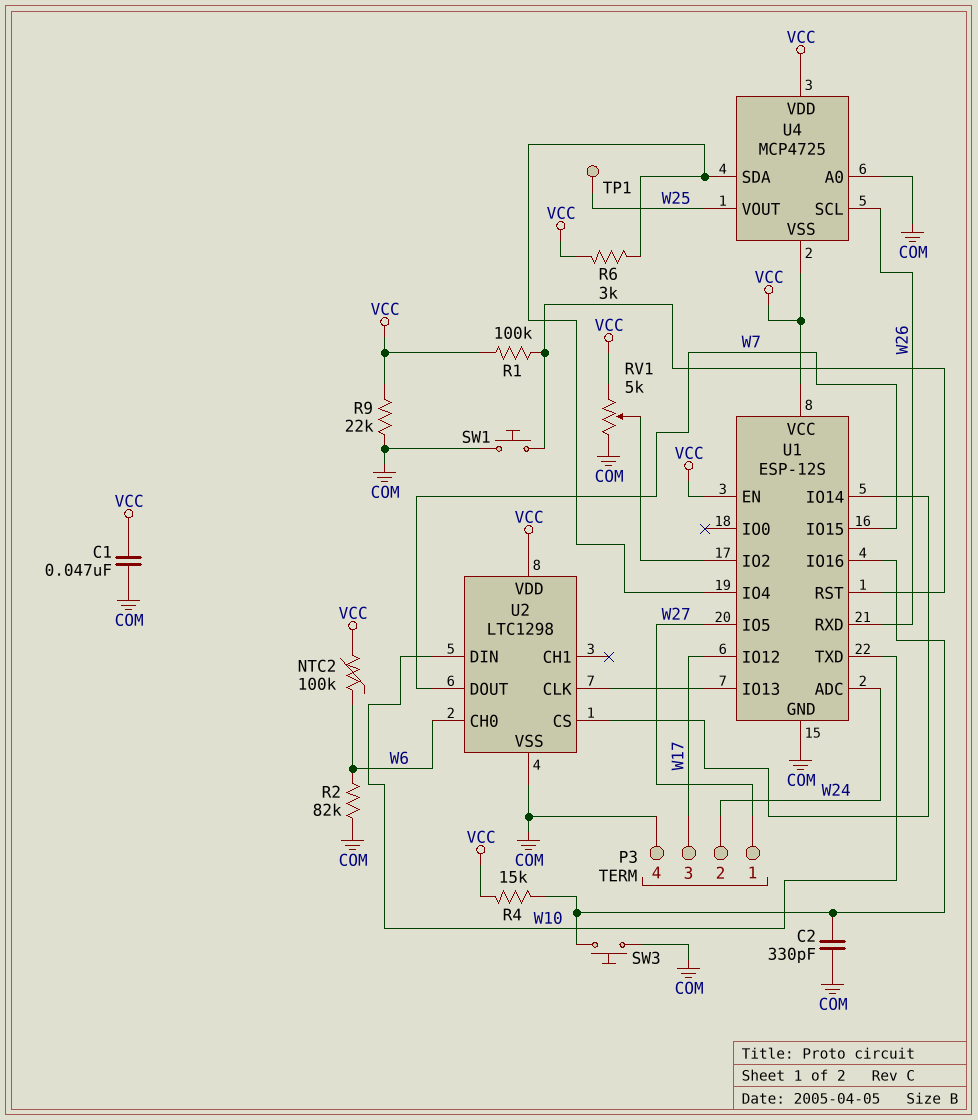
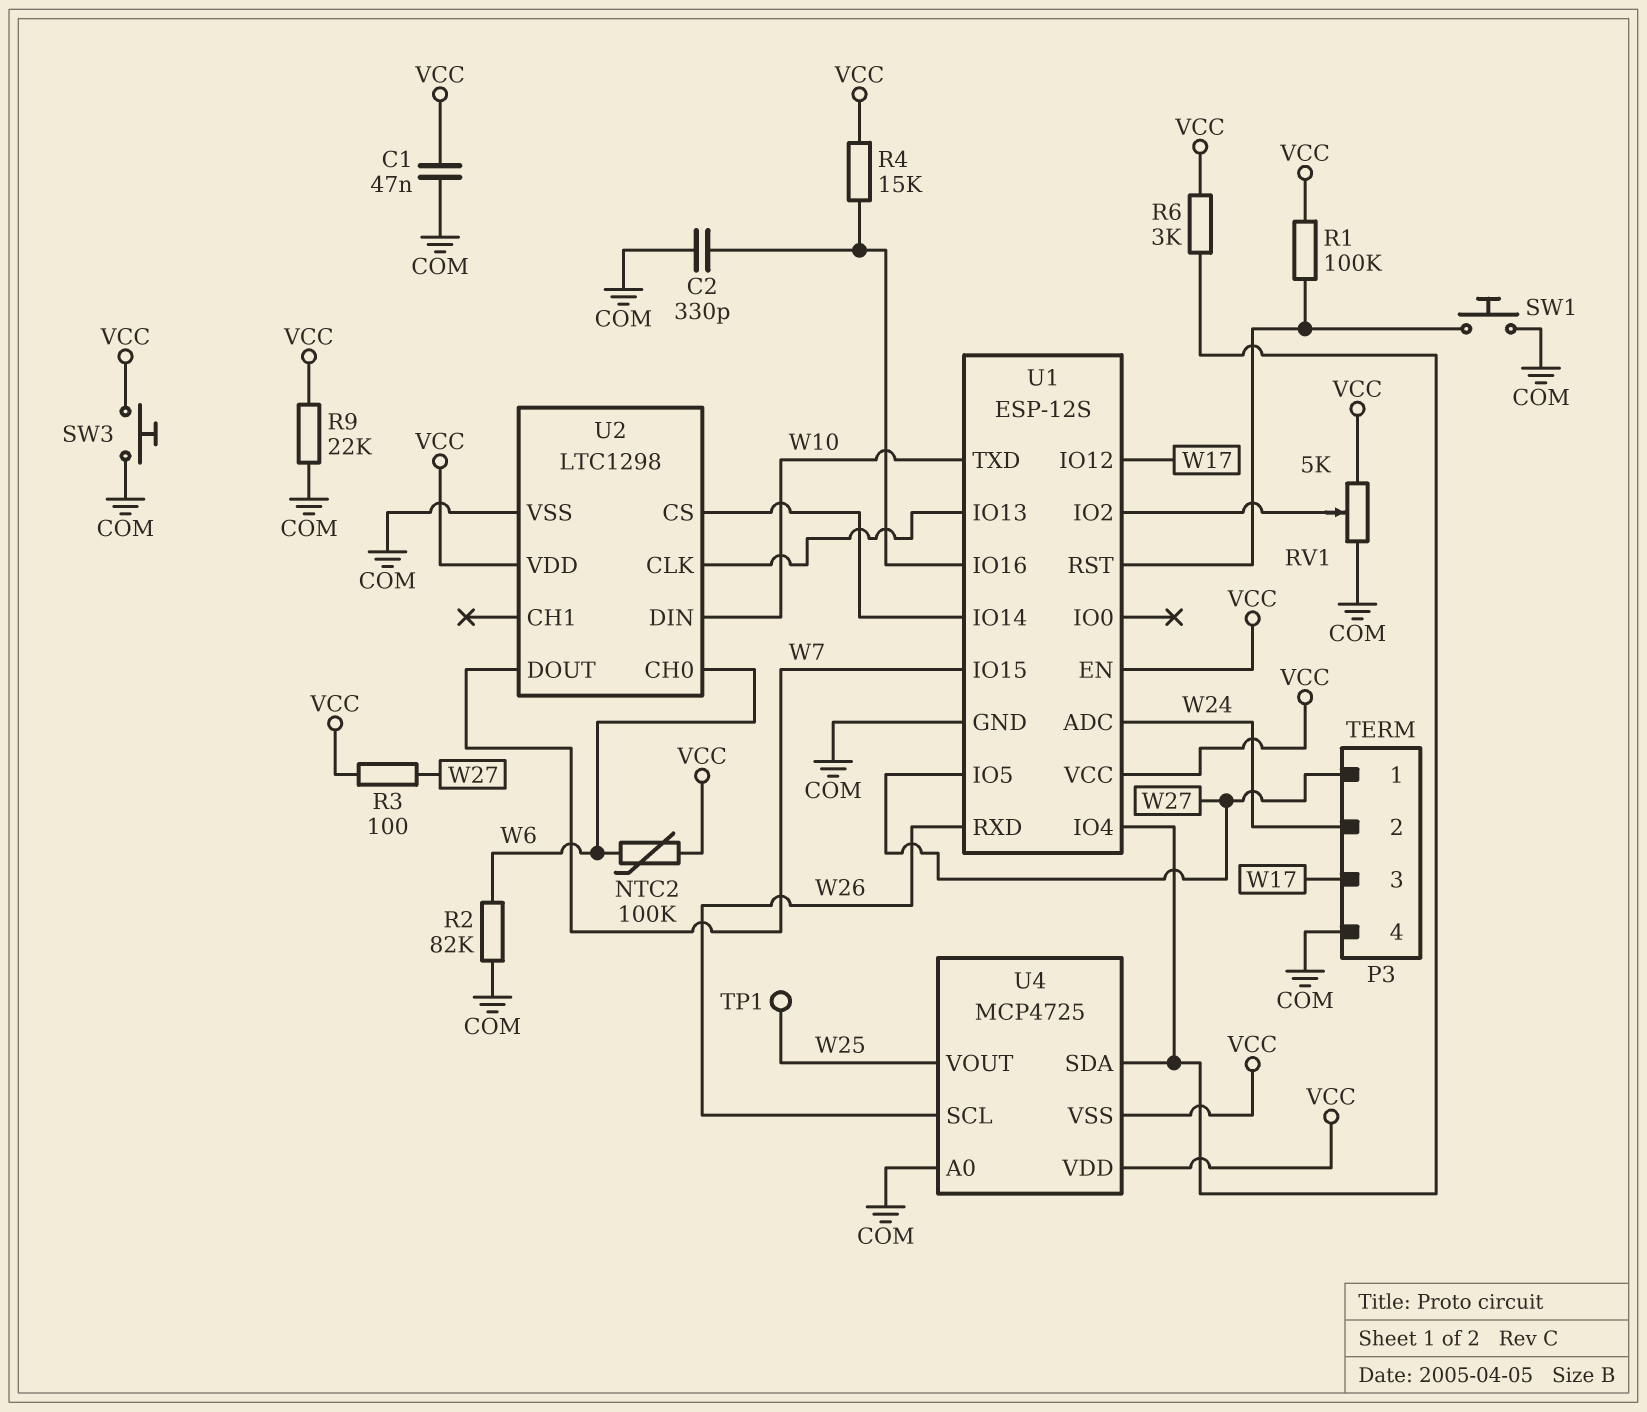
R3: none -> 100 (VCC, W27)
SW3: button (COM, U1/IO16) -> button (COM, VCC)

